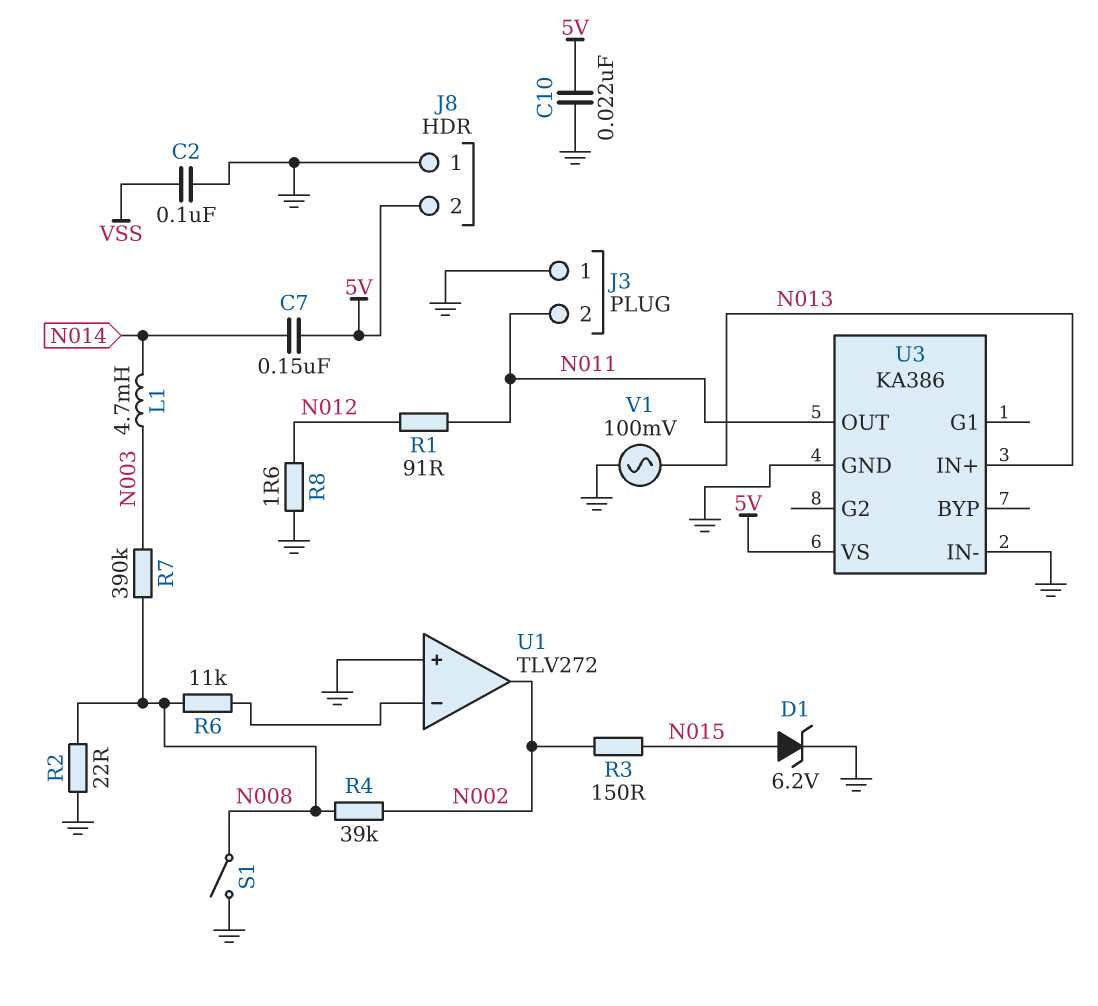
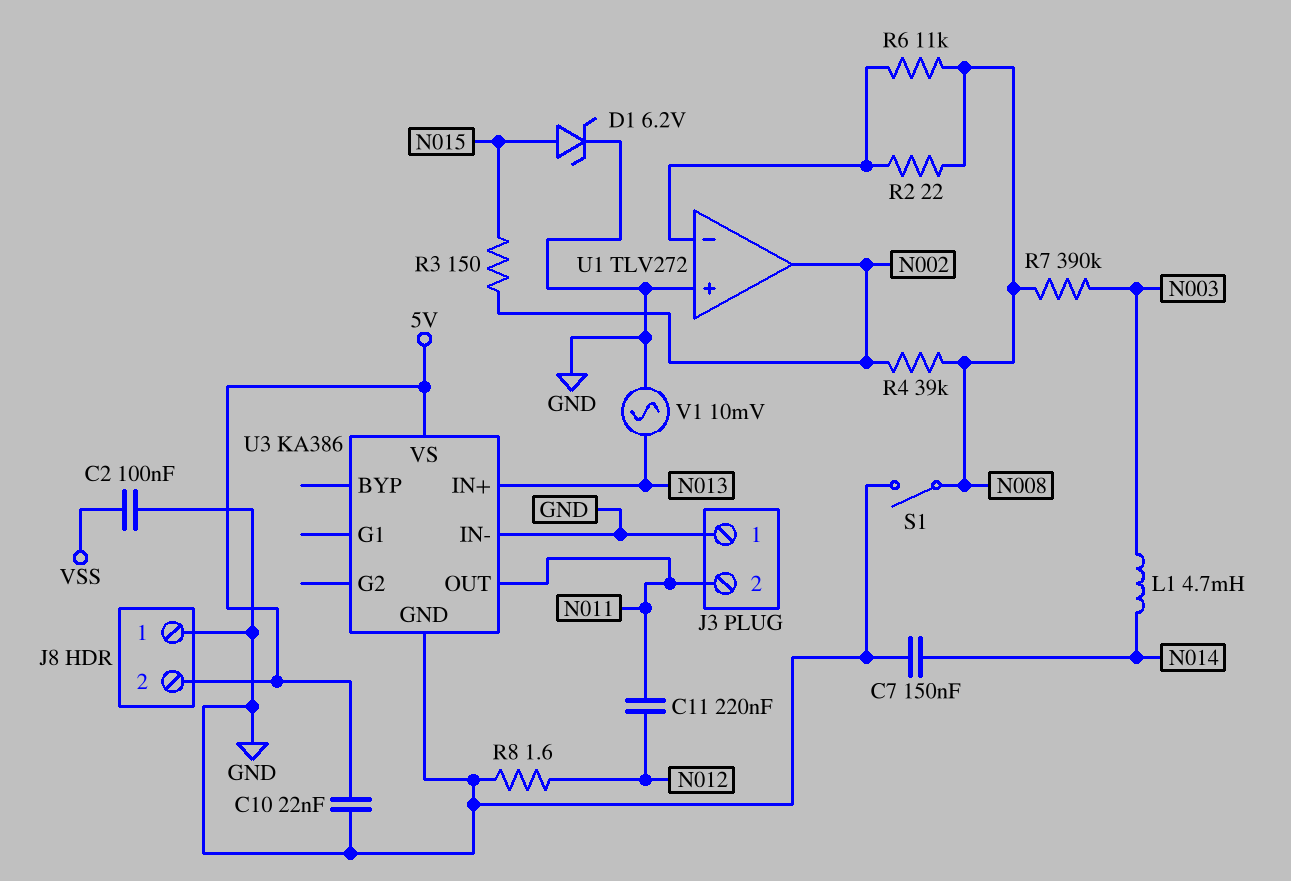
C7: 150nF (5V, N014) -> 150nF (GND, N014)
C11: none -> 220nF (N011, N012)
R1: 91 (N011, N012) -> none
R2: 22 (GND, N008) -> 22 (N008, U1/in-)
V1: AC 100mV (GND, N013) -> AC 10mV (GND, N013)

